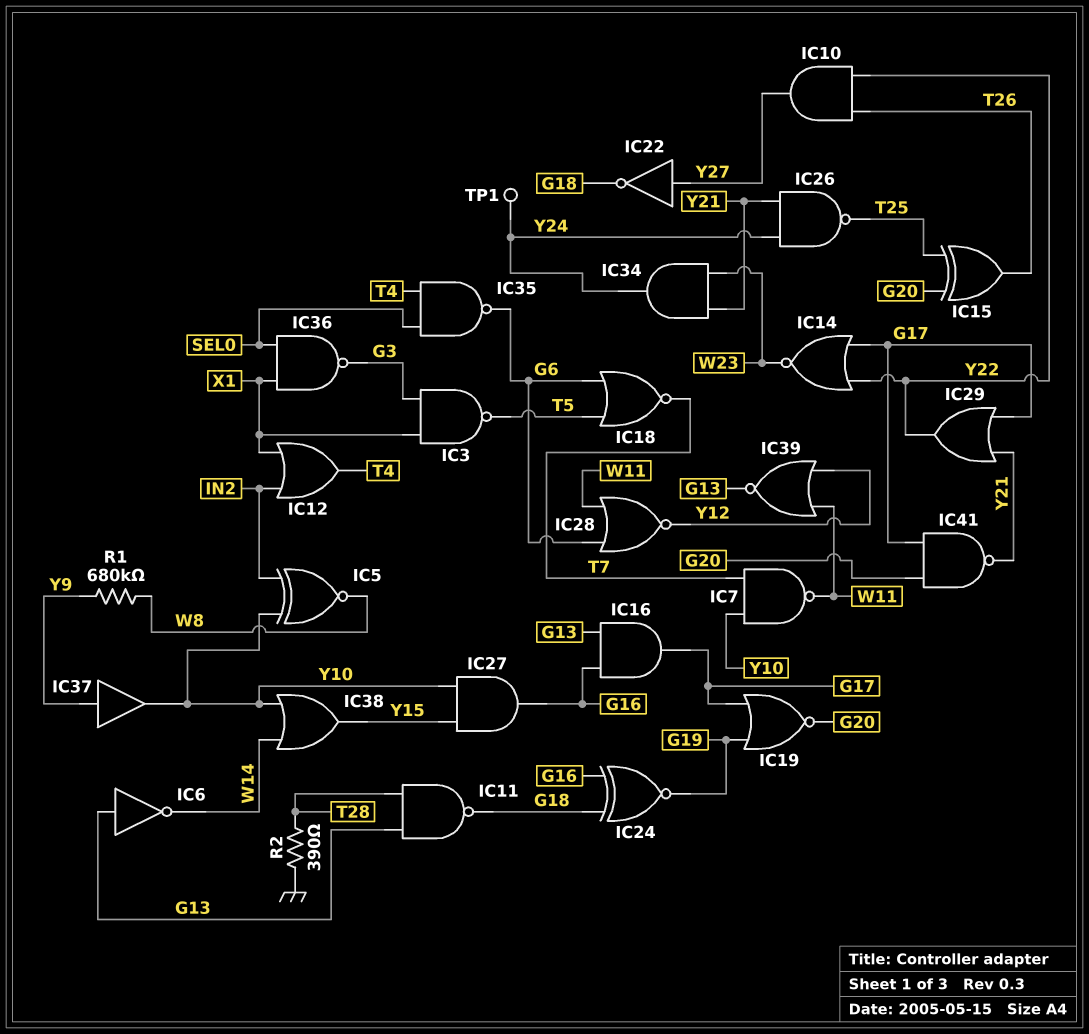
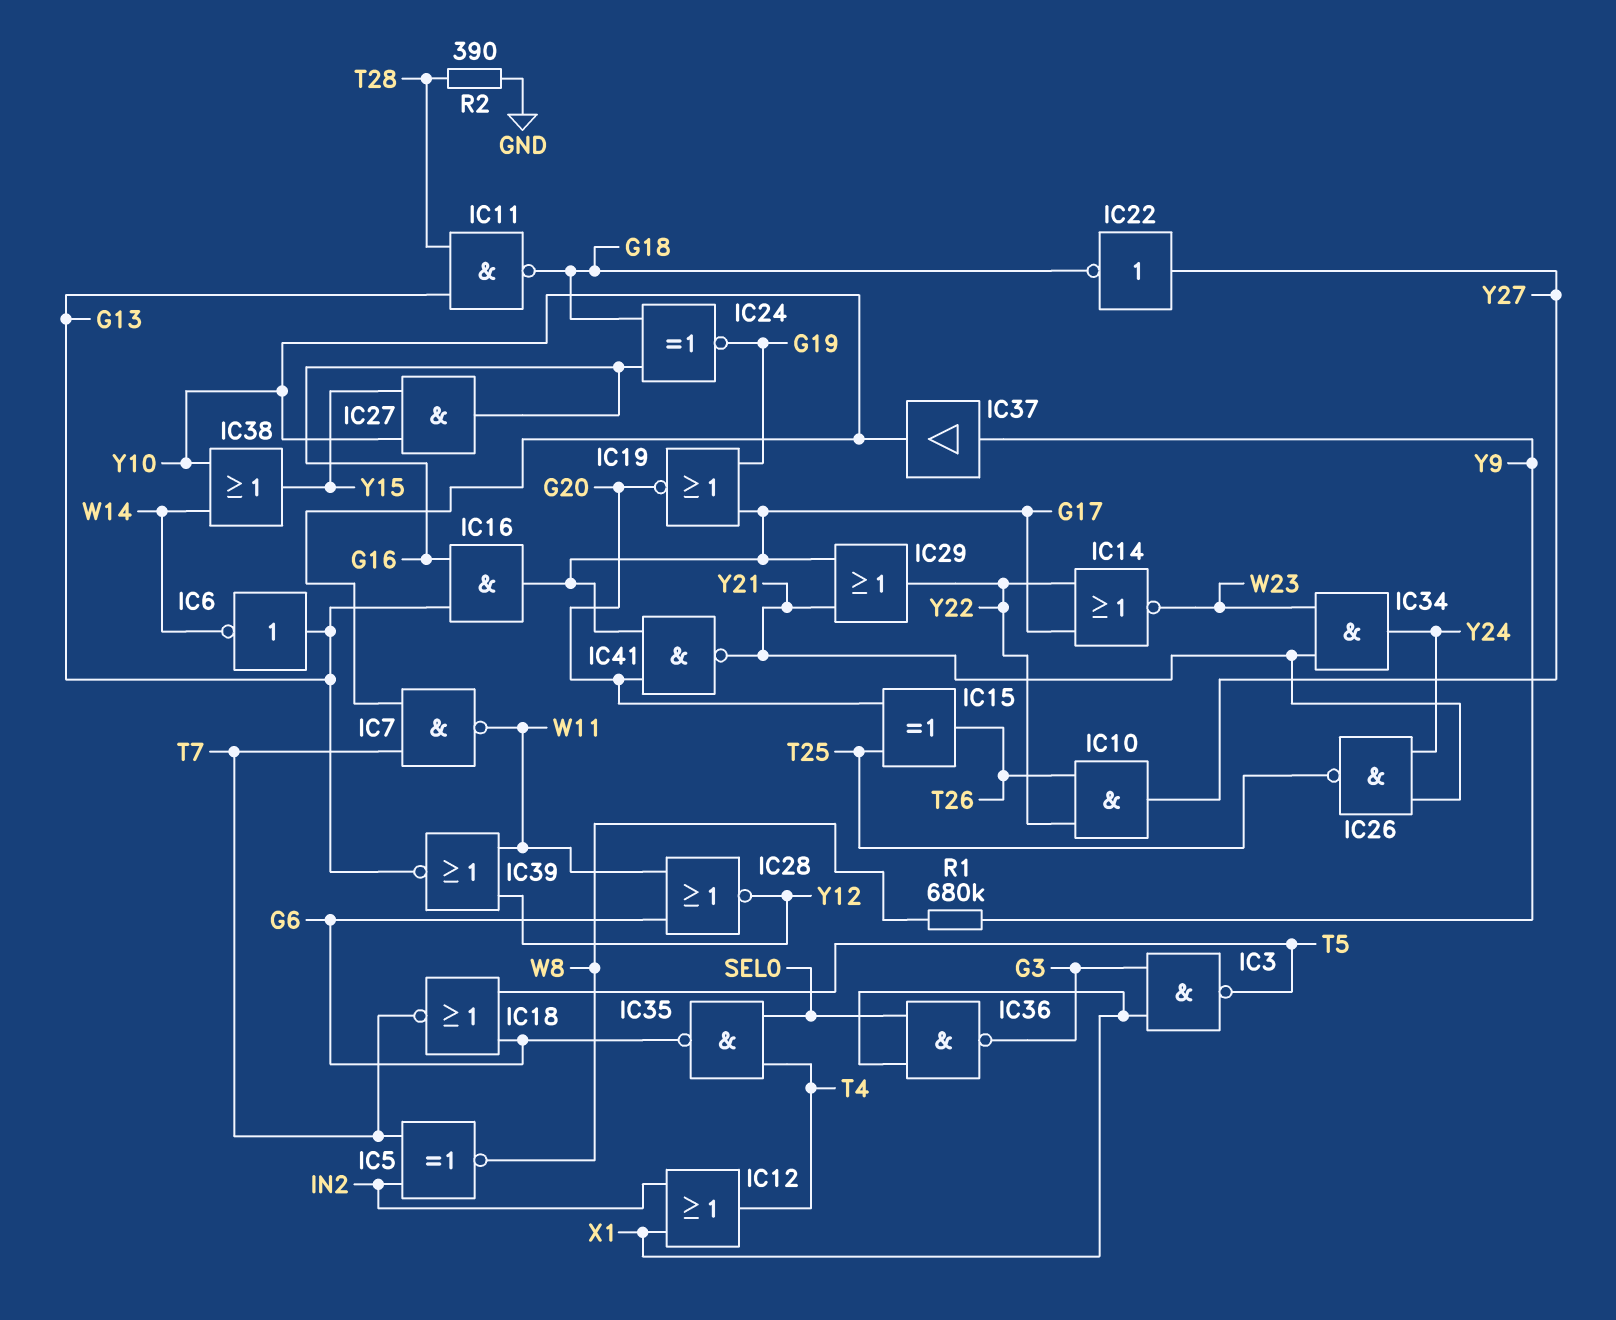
IC5: XNOR (in IN2, in Y10, out W8) -> XNOR (in IN2, in T7, out W8)
TP1: test point (Y24) -> none

